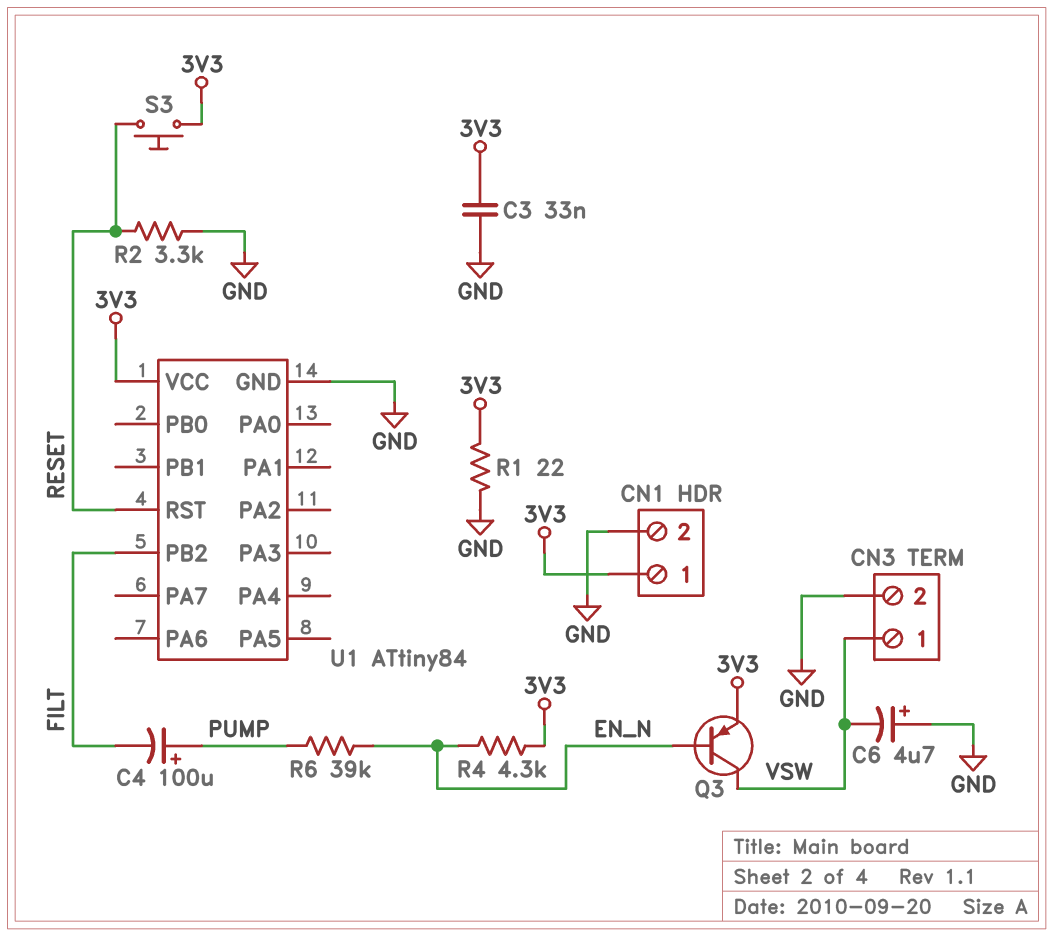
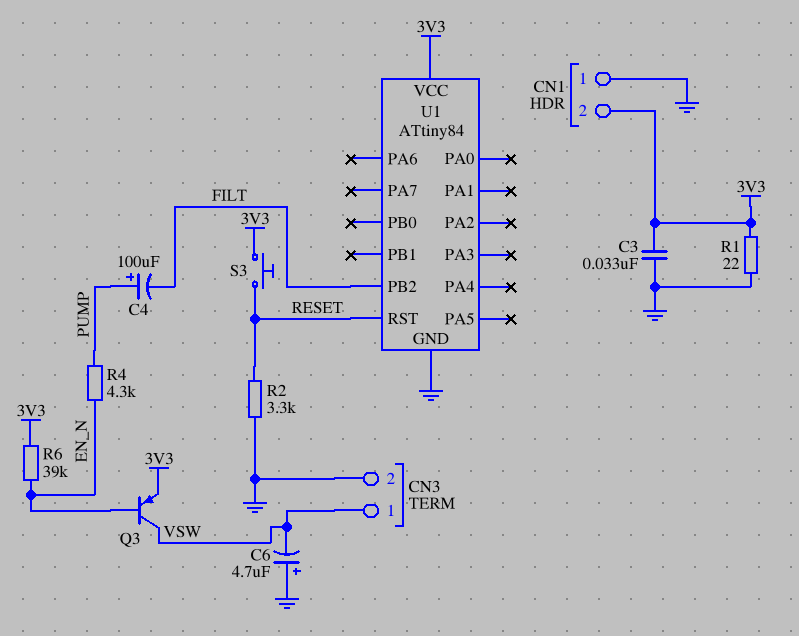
CN1 pin 1: 3V3 -> GND
CN1 pin 2: GND -> 3V3
R4: 4.3k (3V3, EN_N) -> 4.3k (EN_N, PUMP)
R6: 39k (EN_N, PUMP) -> 39k (3V3, EN_N)

